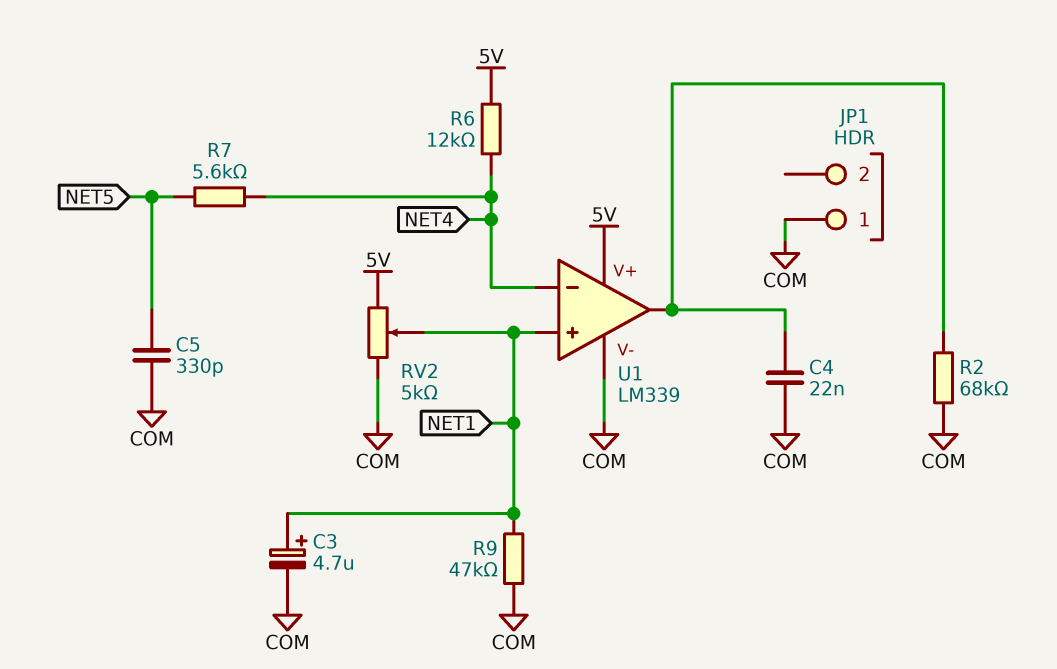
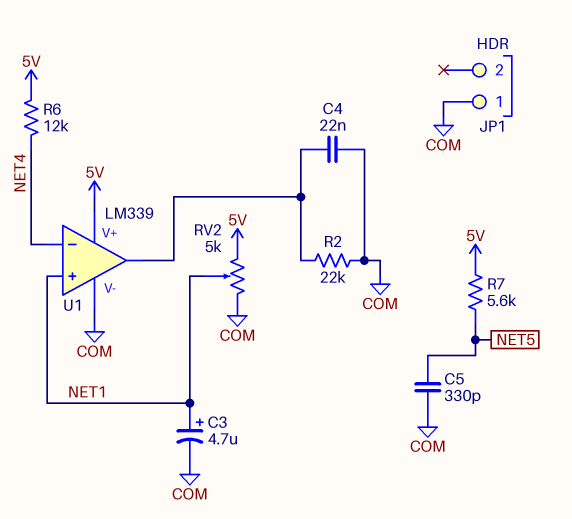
R2: 68k (COM, U1/out) -> 22k (COM, U1/out)
R7: 5.6k (NET4, NET5) -> 5.6k (5V, NET5)
R9: 47k (COM, NET1) -> none

